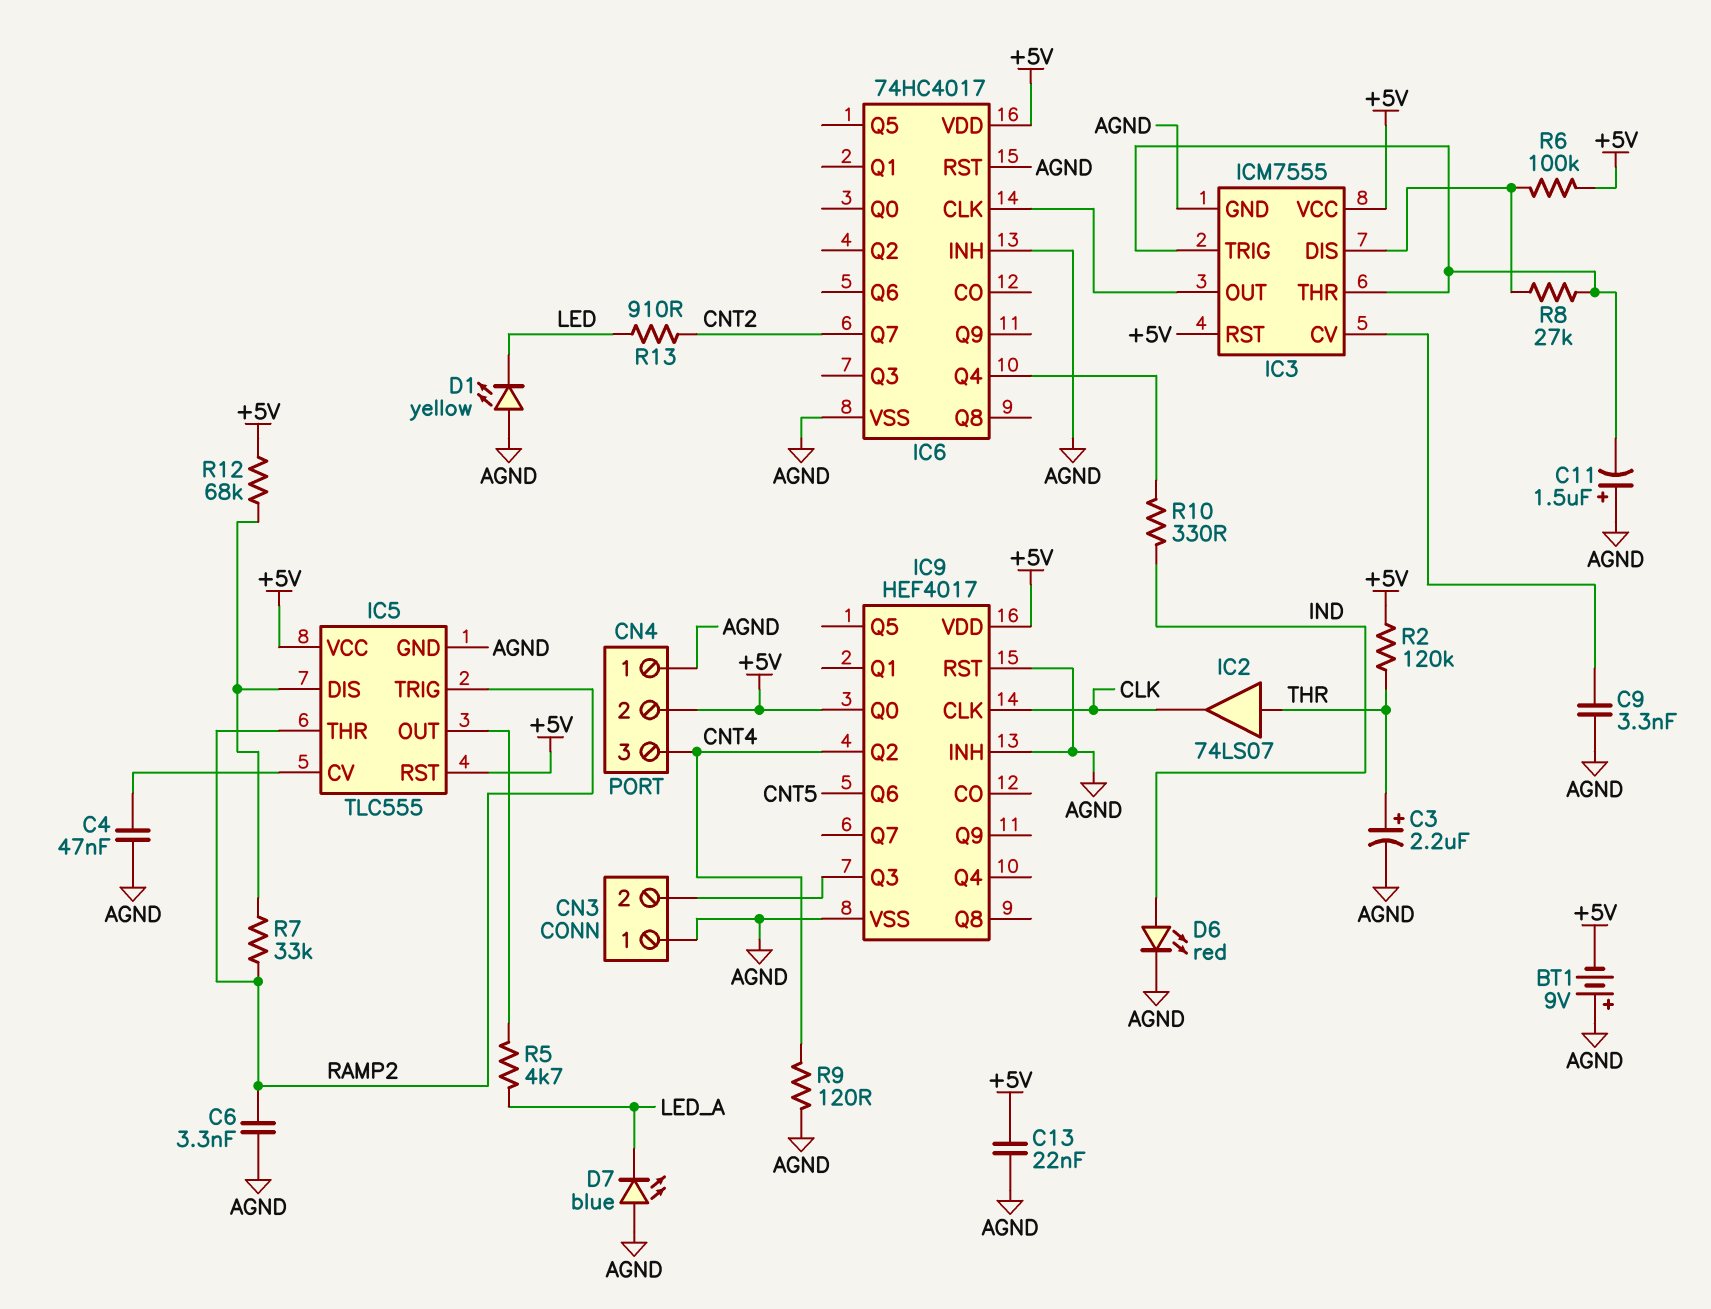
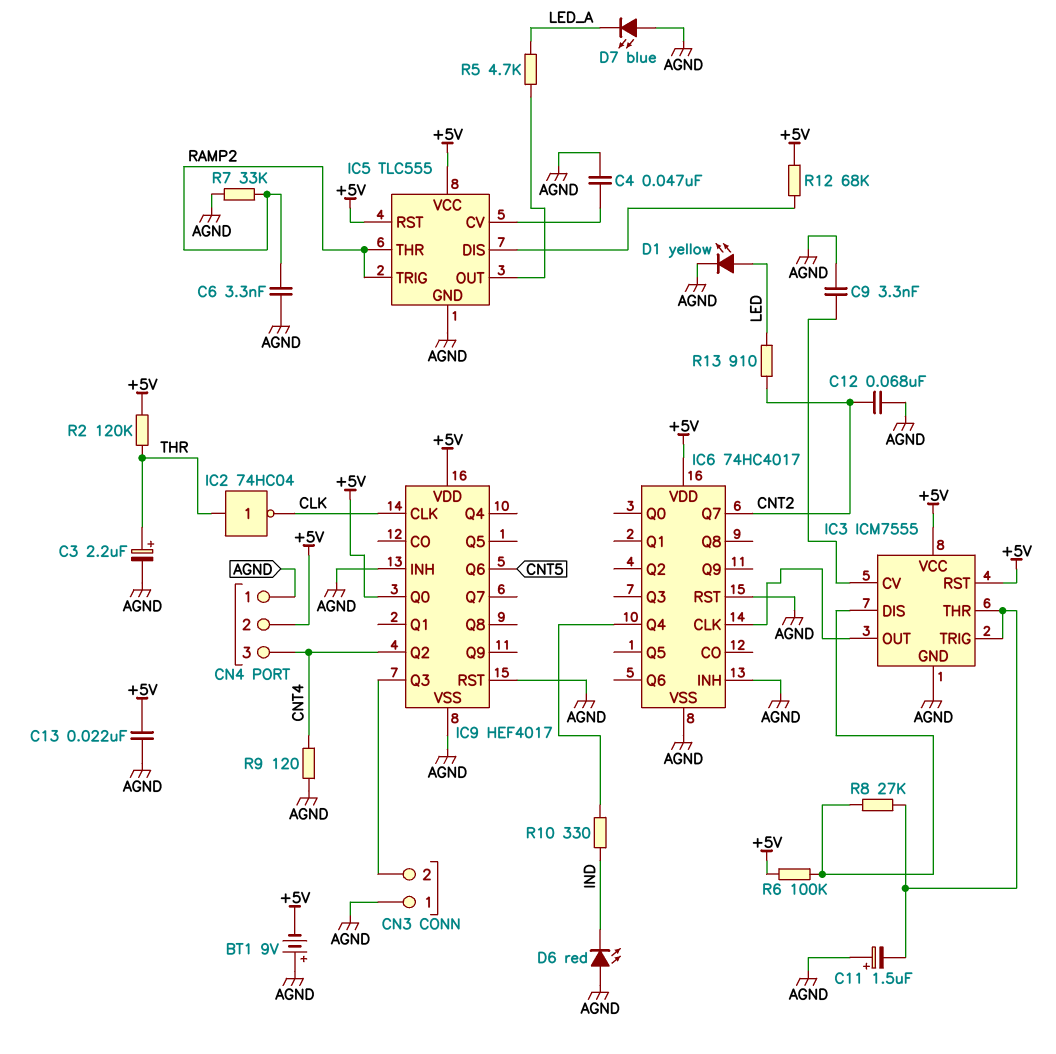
C12: none -> 68nF (AGND, CNT2)
D1: LED yellow (A AGND, K LED) -> LED yellow (A LED, K AGND)
D6: LED red (A IND, K AGND) -> LED red (A AGND, K IND)
IC2: buffer 74LS07 (in THR, out CLK) -> NOT 74HC04 (in THR, out CLK)
R7: 33k (IC5/DIS, RAMP2) -> 33k (AGND, RAMP2)

